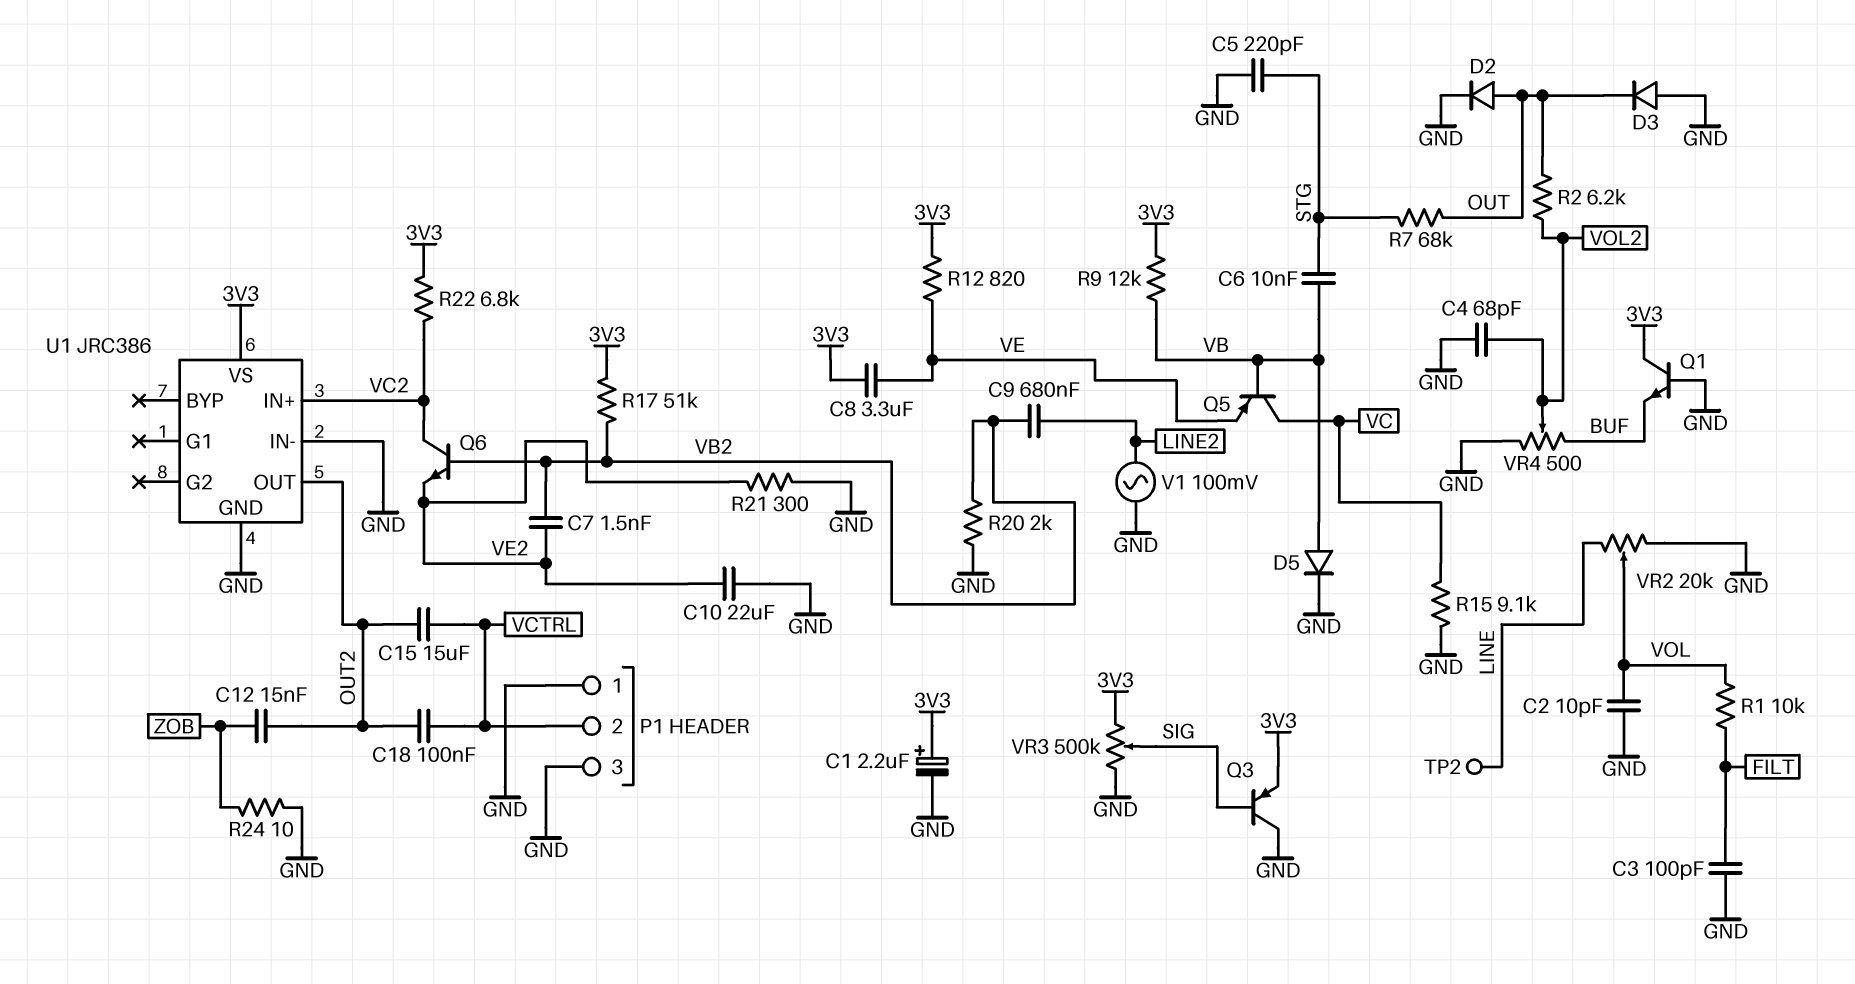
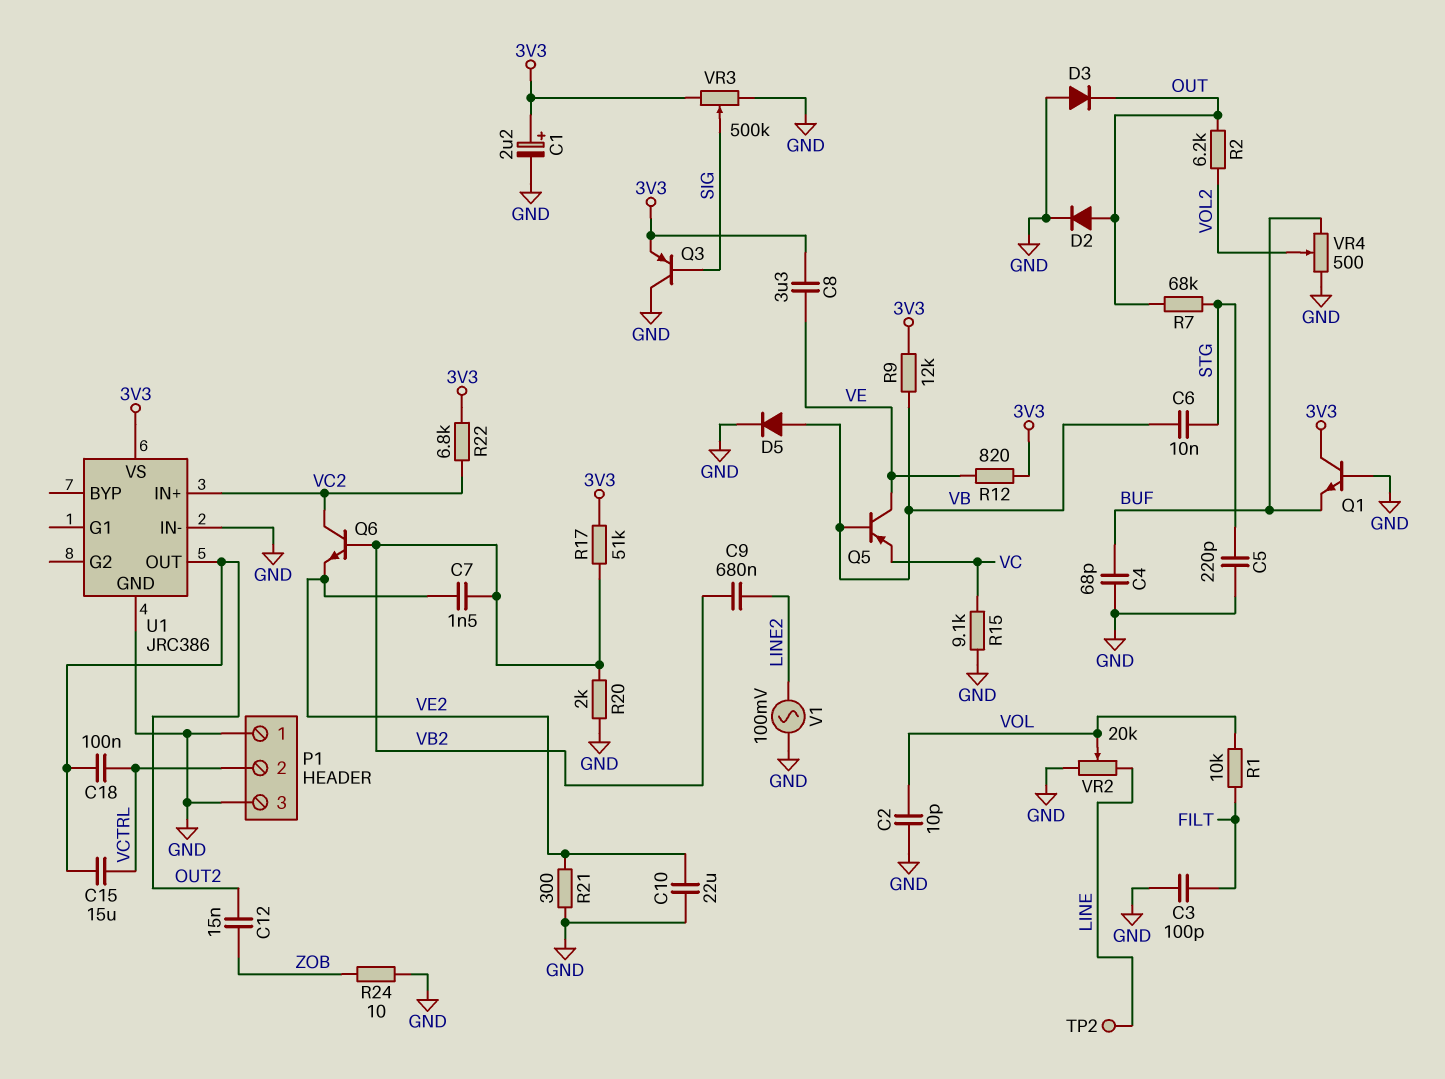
C4: 68pF (GND, VOL2) -> 68pF (BUF, GND)
Q5: PNP (B VB, C VC, E VE) -> PNP (B VB, C VE, E VC)

